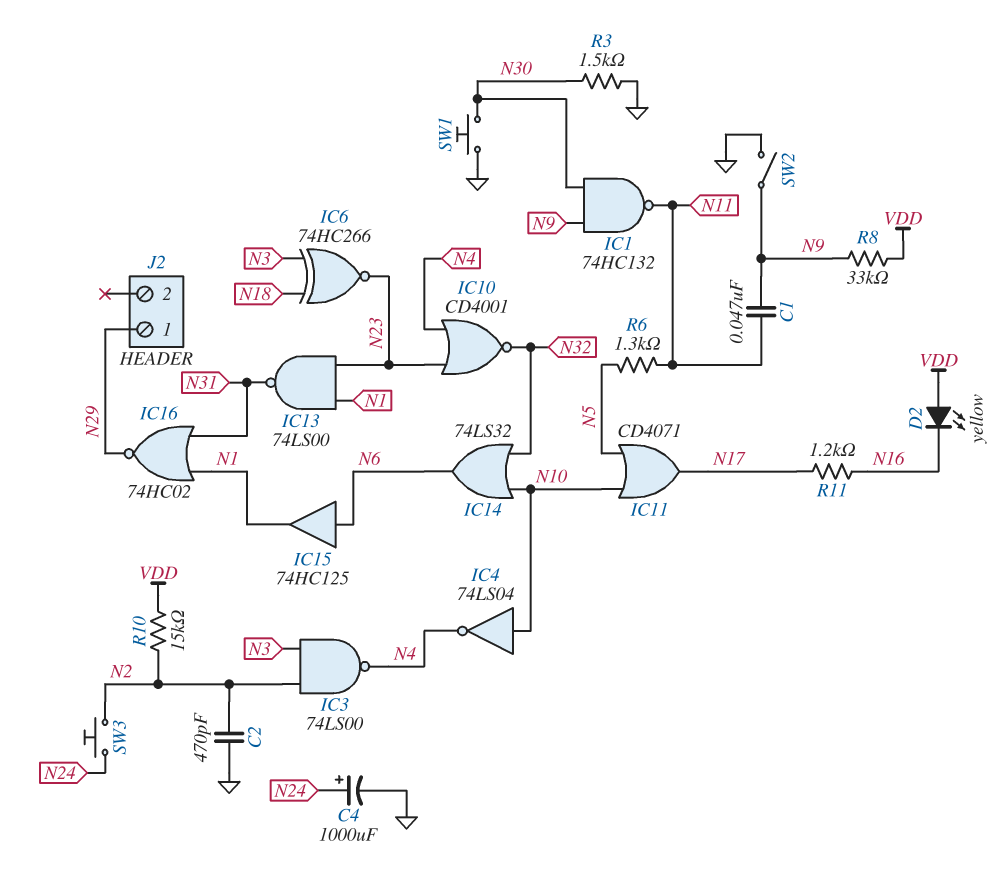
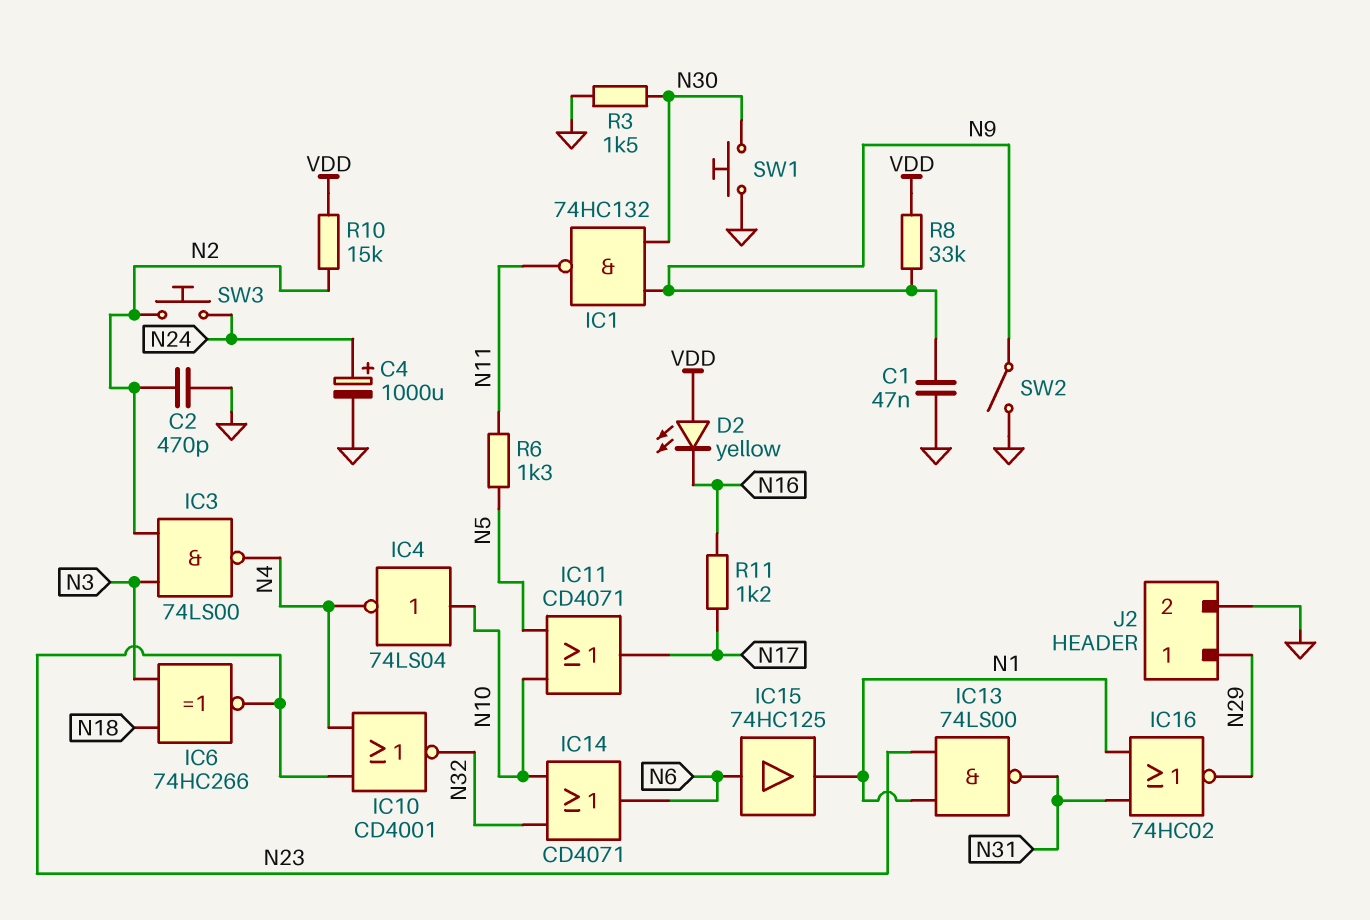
C1: 47nF (N9, N11) -> 47nF (GND, N9)
IC14: OR 74LS32 (in N10, in N32, out N6) -> OR CD4071 (in N10, in N32, out N6)
J2 pin 2: none -> GND

